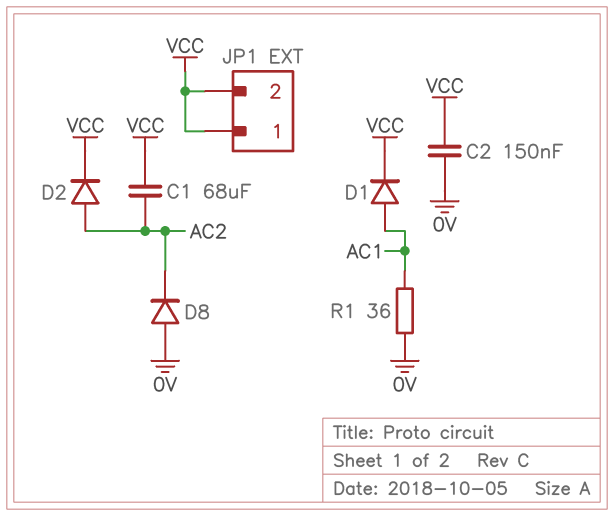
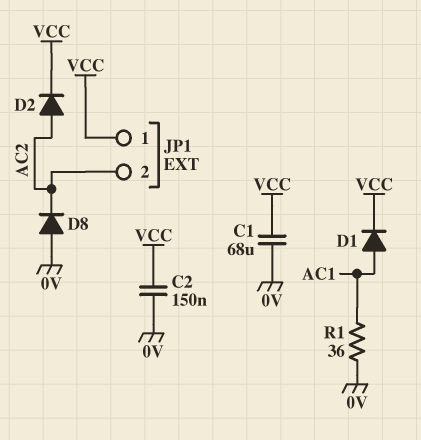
C1: 68uF (AC2, VCC) -> 68uF (0V, VCC)
JP1 pin 2: VCC -> AC2

